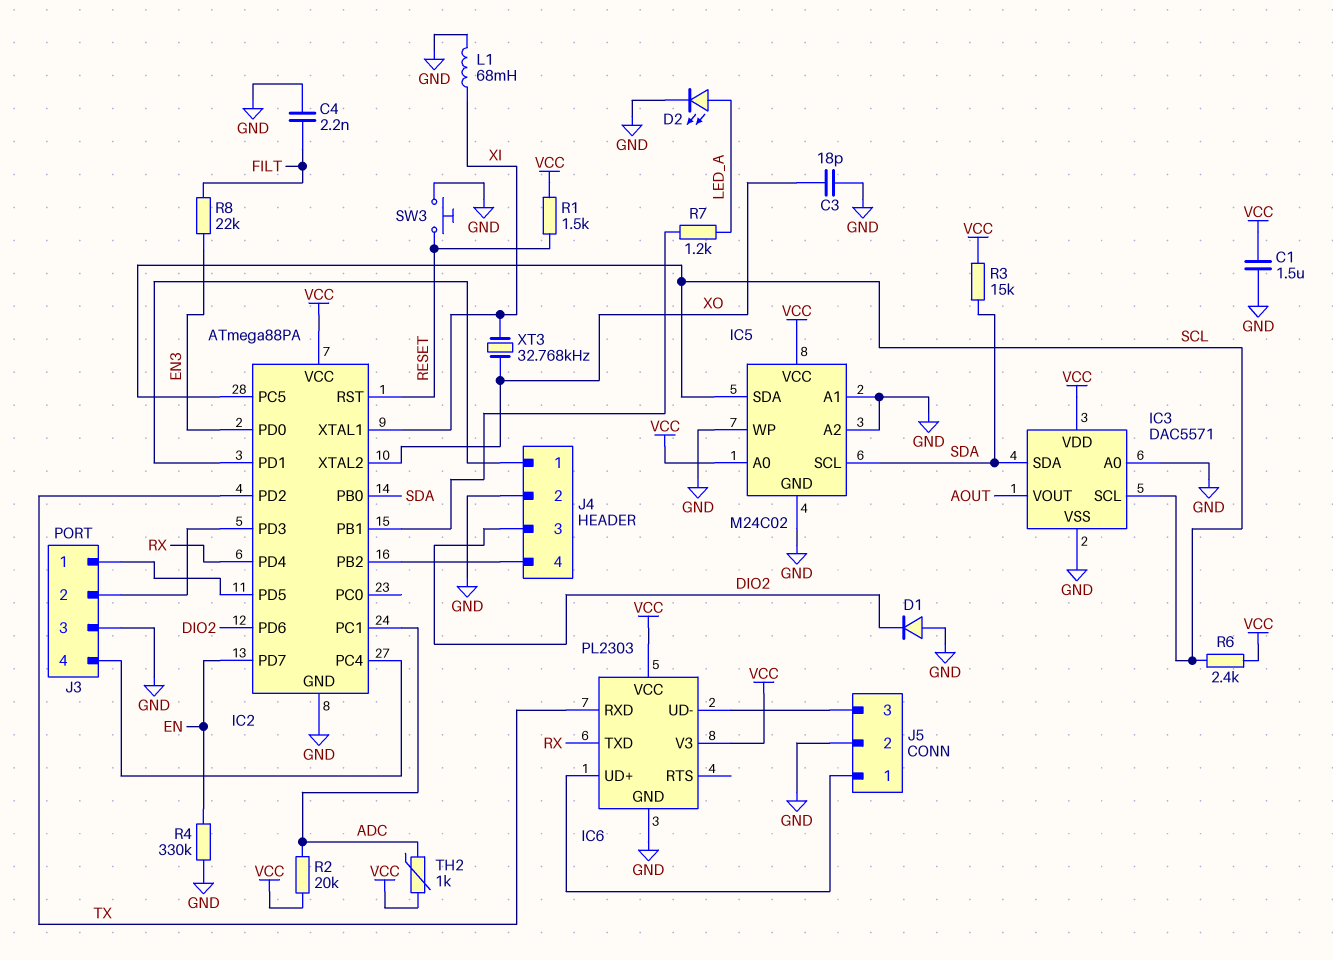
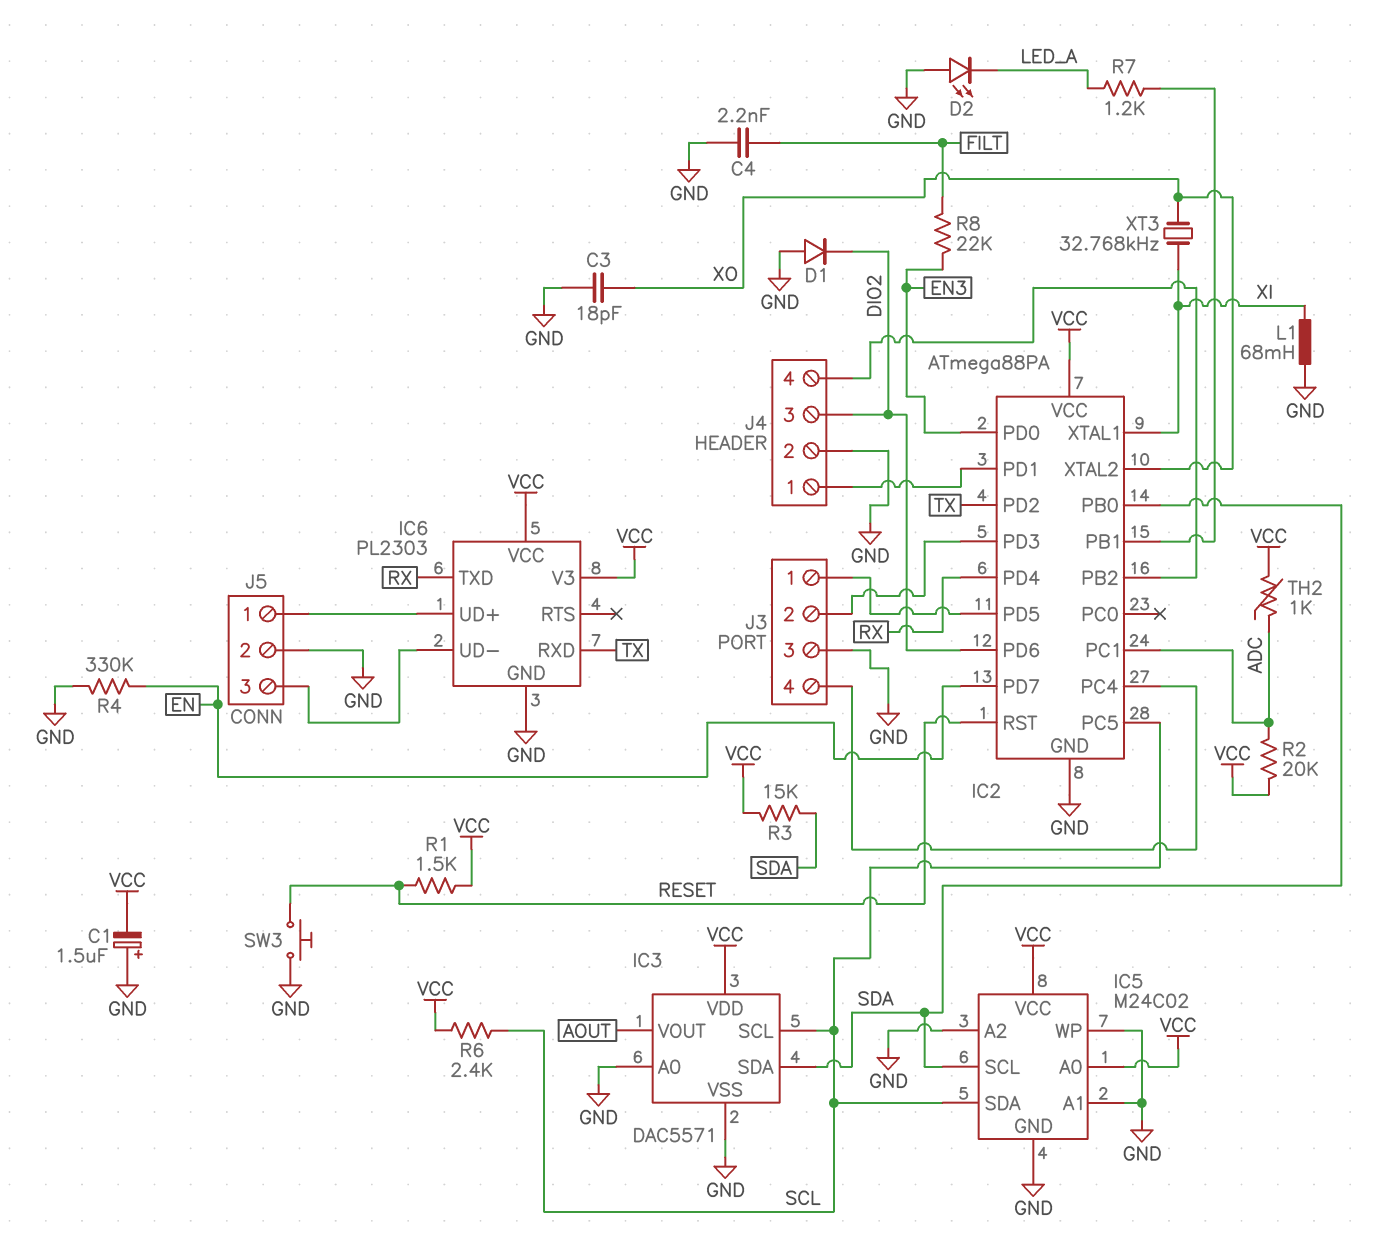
C1: 1.5uF (GND, VCC) -> 1.5uF (plus GND, minus VCC)
D2: LED (A LED_A, K GND) -> LED (A GND, K LED_A)

